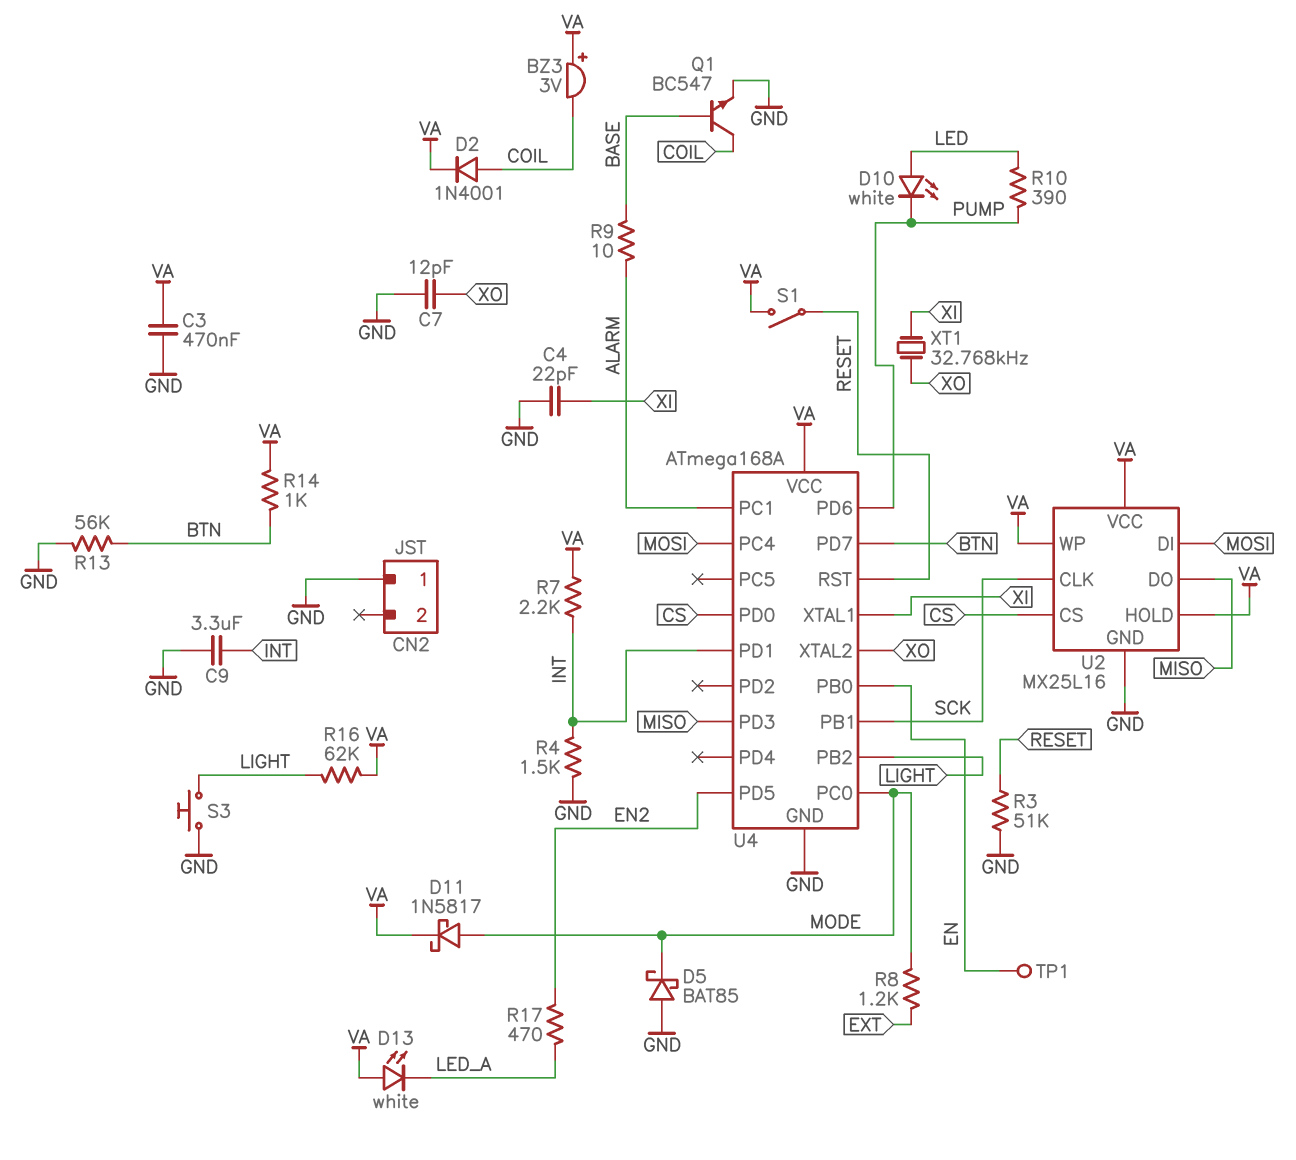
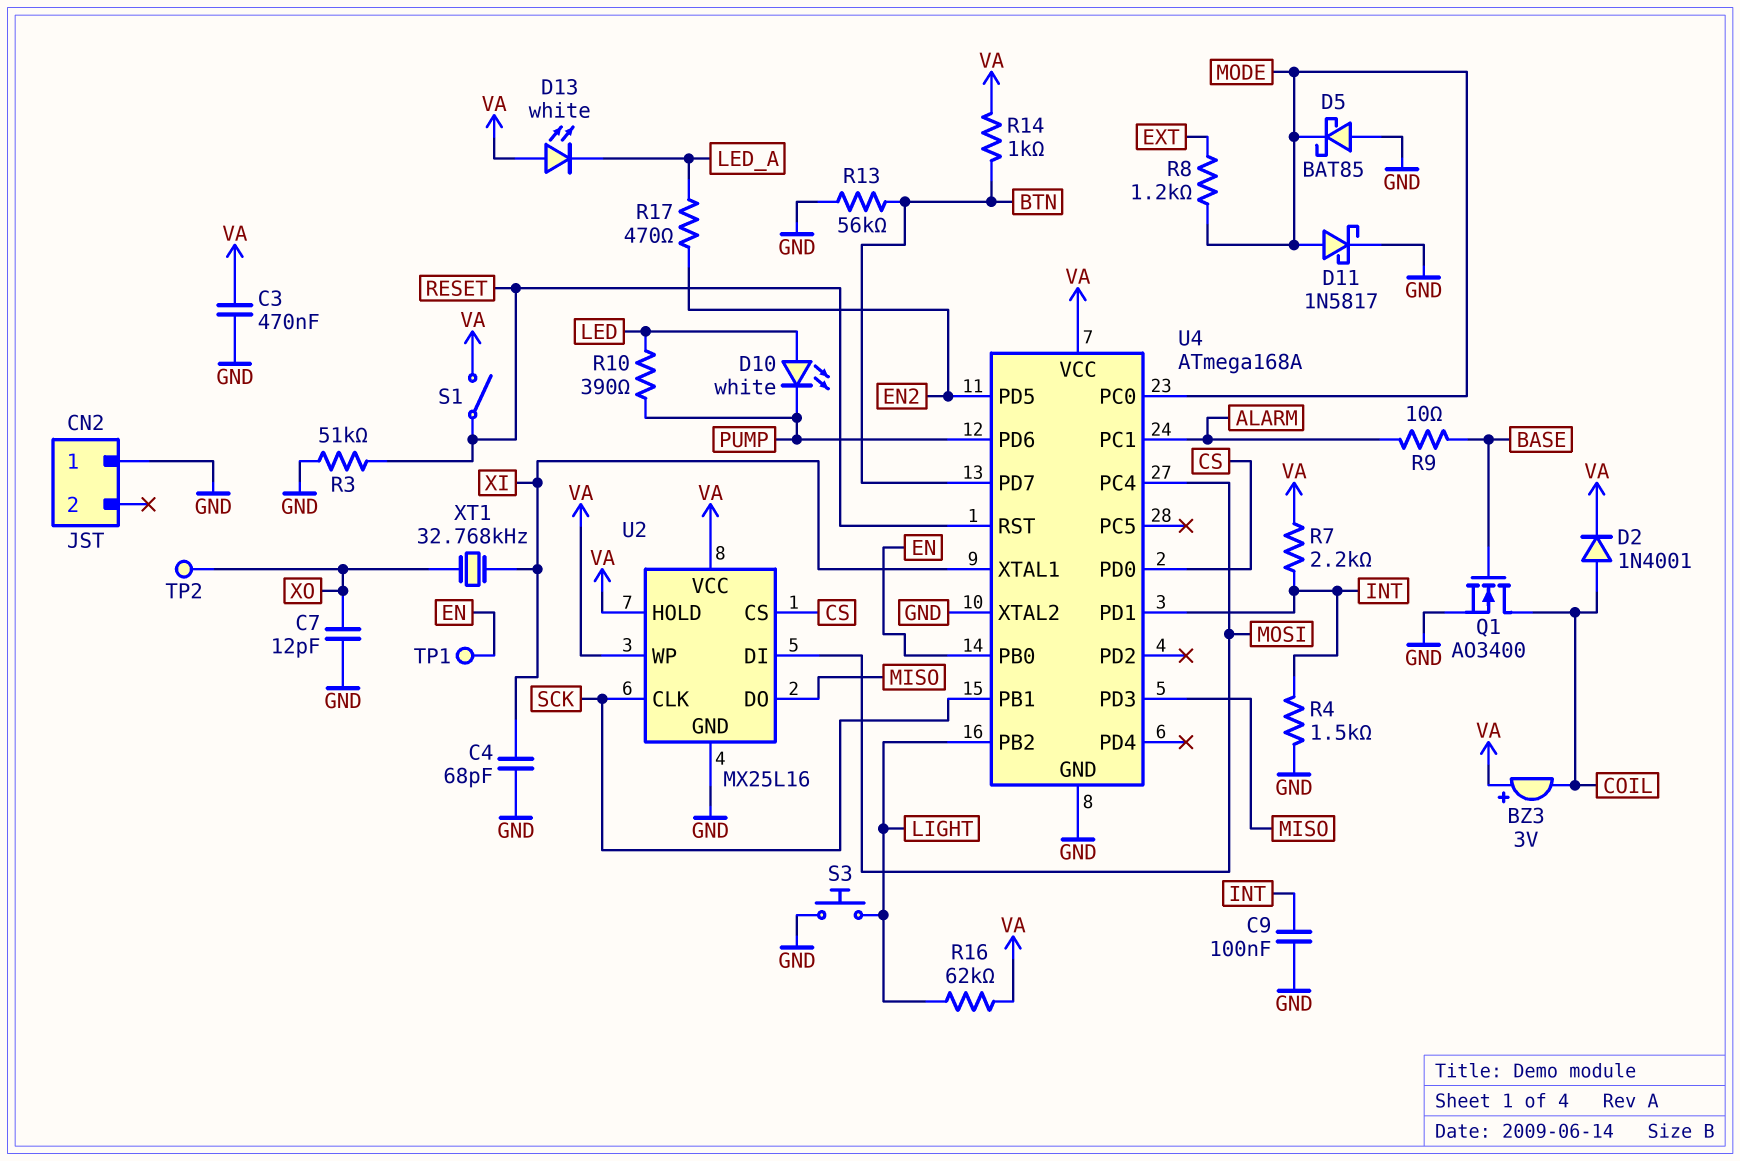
C4: 22pF (GND, XI) -> 68pF (GND, XI)
C9: 3.3uF (GND, INT) -> 100nF (GND, INT)
D11: schottky 1N5817 (A MODE, K VA) -> schottky 1N5817 (A MODE, K GND)
Q1: NPN BC547 (B BASE, C COIL, E GND) -> NMOS AO3400 (G BASE, D COIL, S GND)
TP2: none -> test point (XO)
U4 pin XTAL2: XO -> GND

